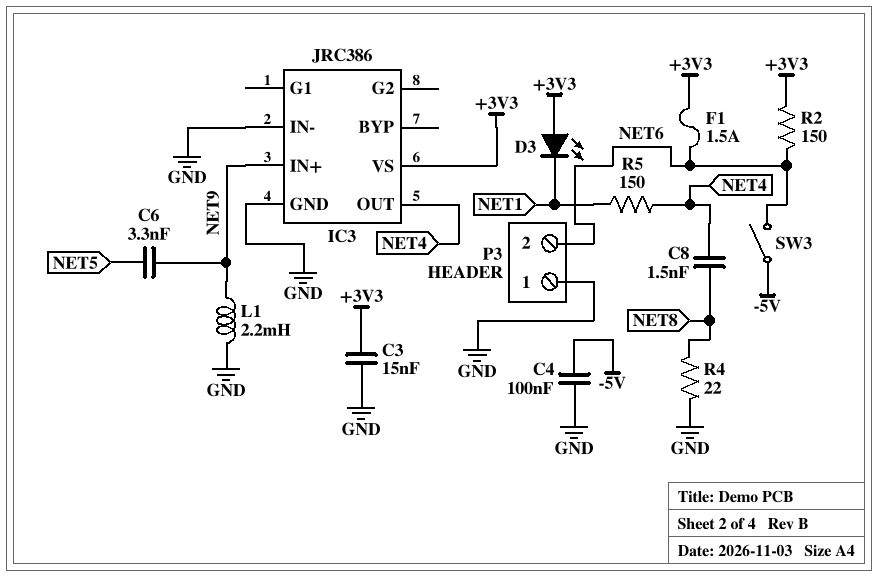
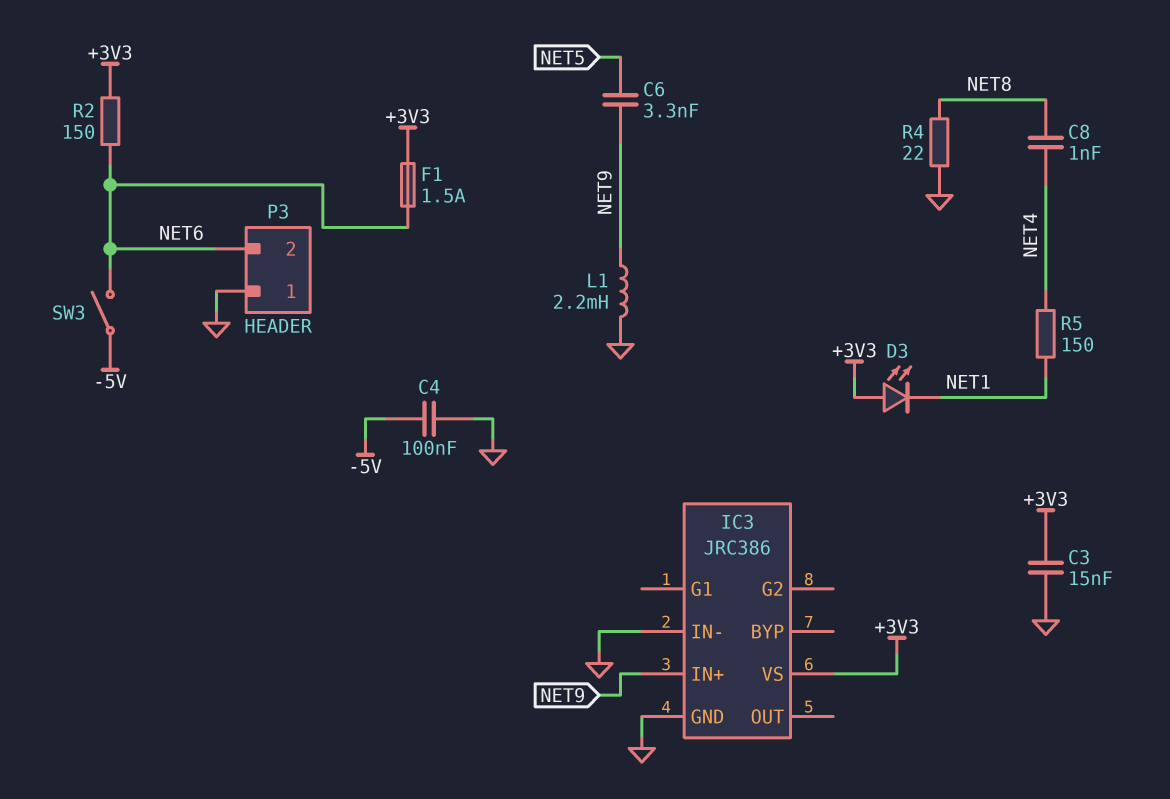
C8: 1.5nF (NET4, NET8) -> 1nF (NET4, NET8)
IC3 pin OUT: NET4 -> none

